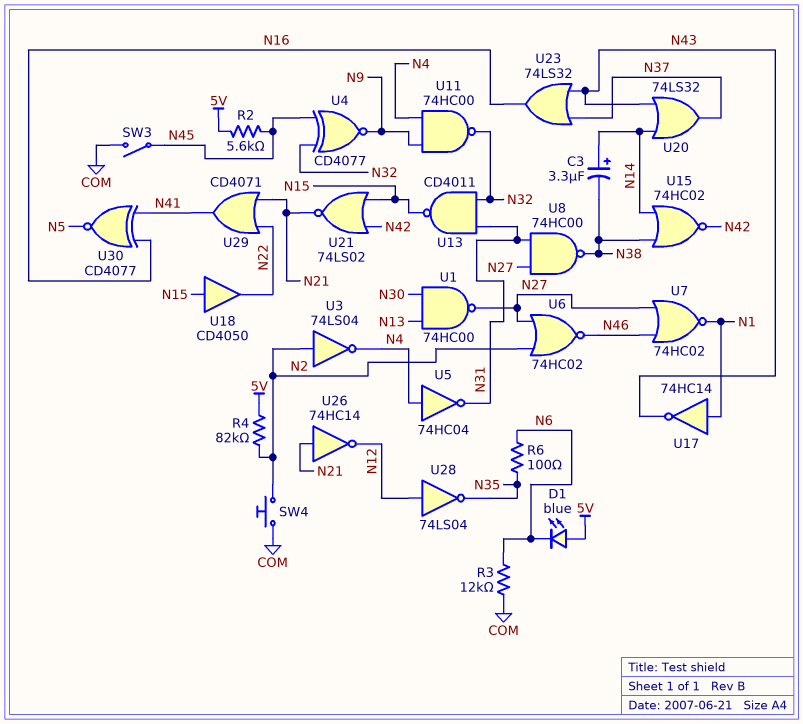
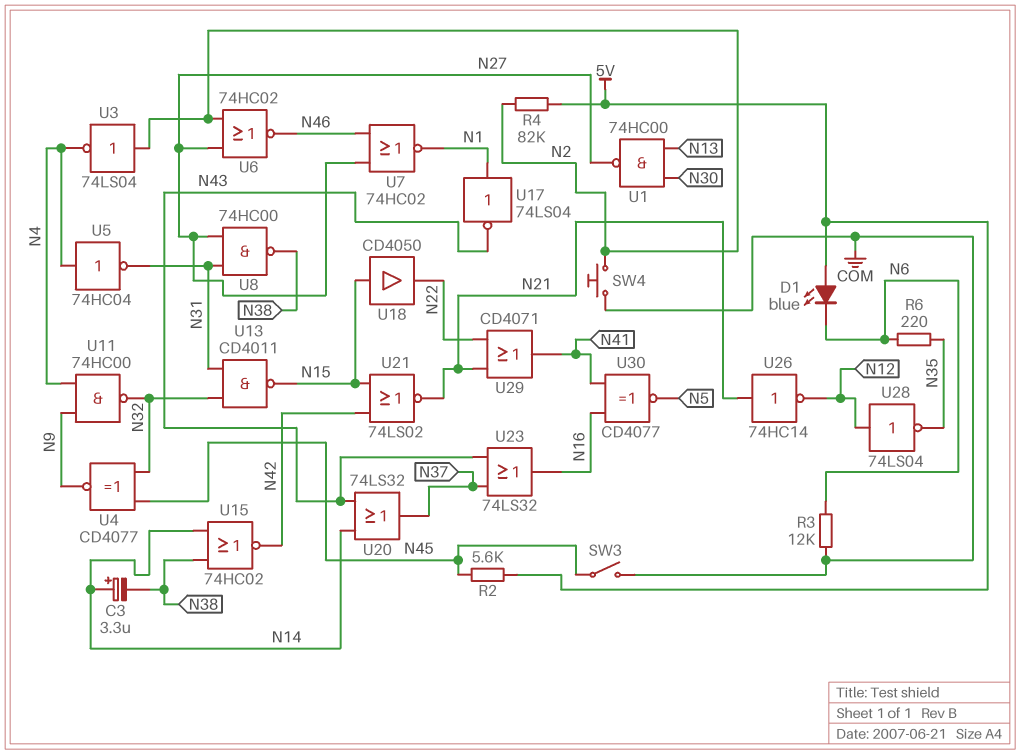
R6: 100 (N6, N35) -> 220 (N6, N35)
U17: NOT 74HC14 (in N1, out N43) -> NOT 74LS04 (in N1, out N43)

